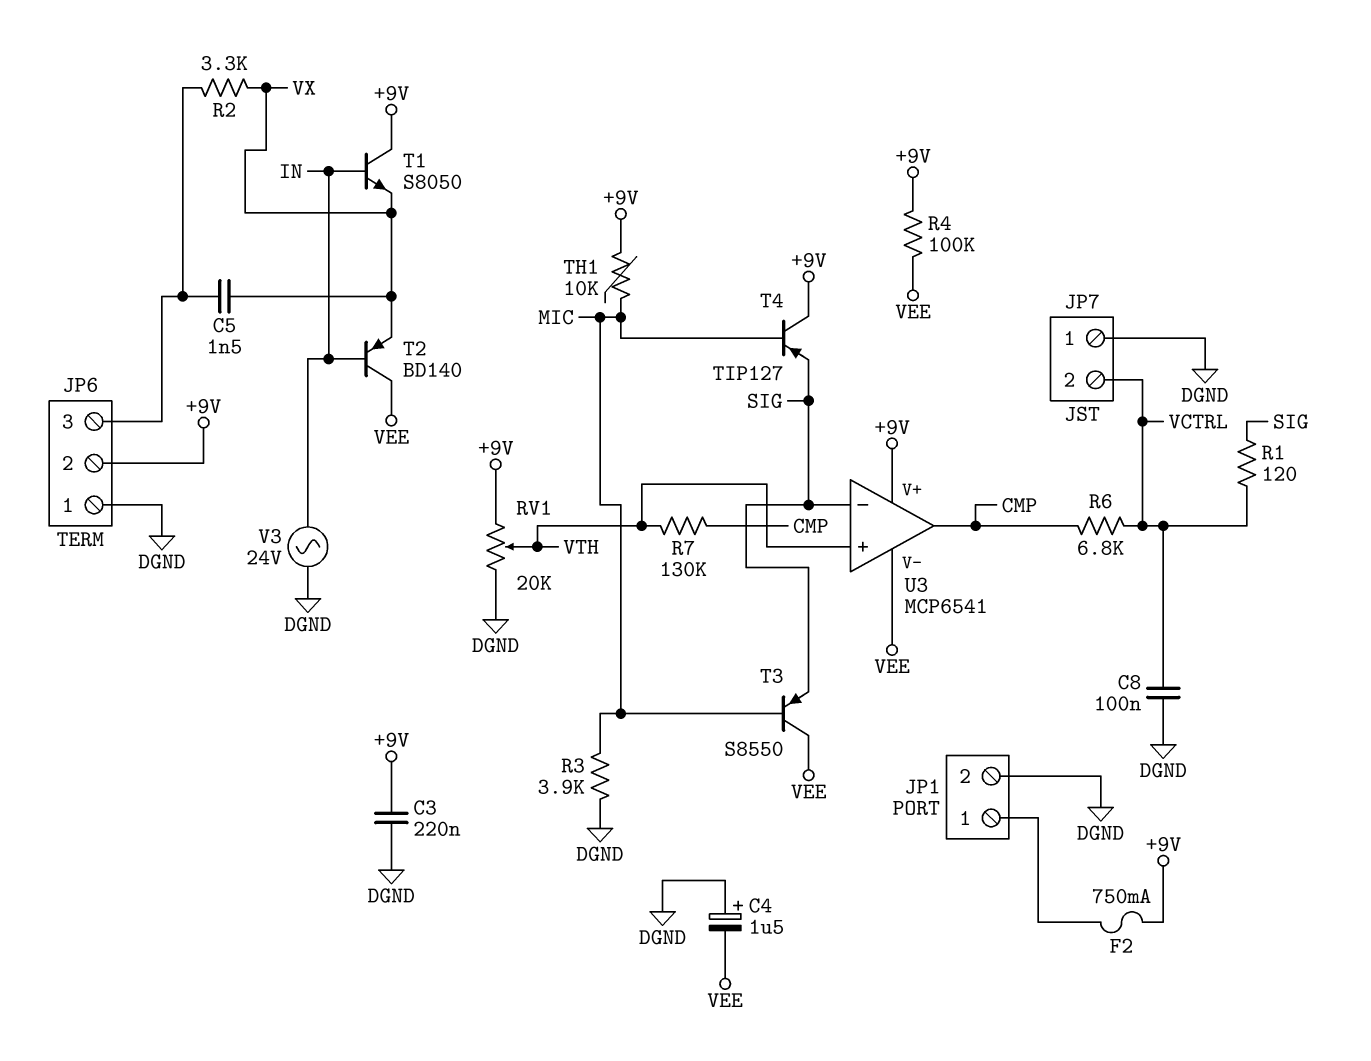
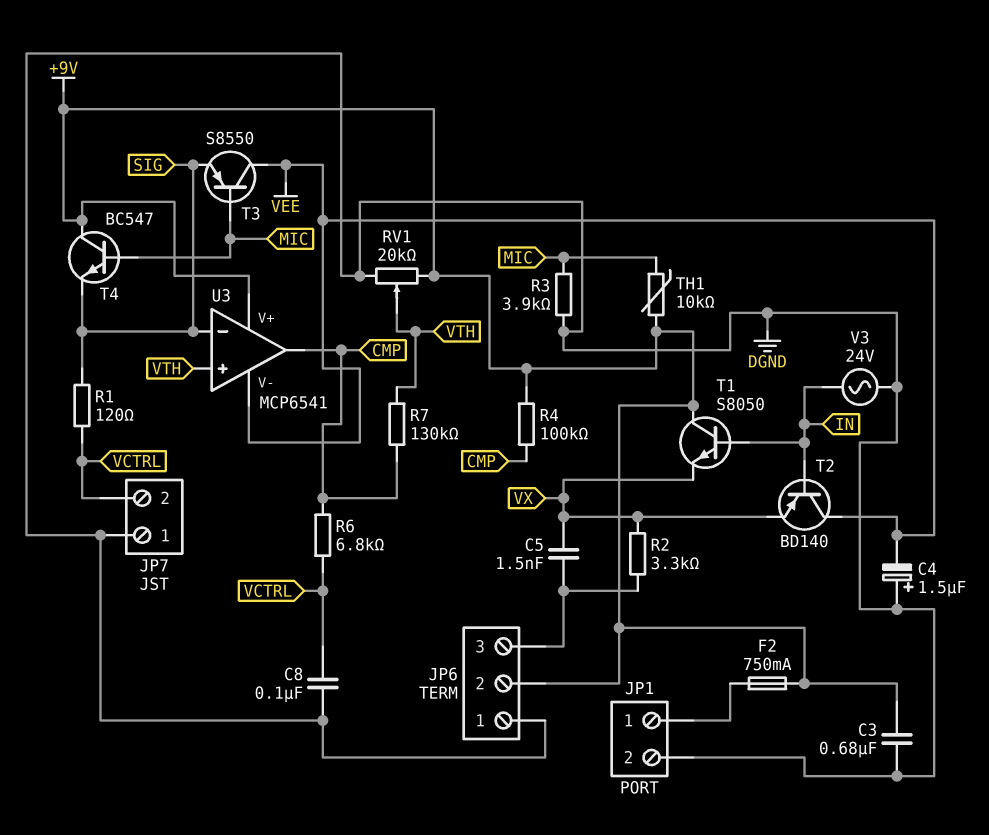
C3: 220nF (+9V, DGND) -> 680nF (+9V, DGND)
R4: 100k (+9V, VEE) -> 100k (+9V, CMP)
T4: PNP TIP127 (B MIC, C +9V, E SIG) -> NPN BC547 (B MIC, C +9V, E SIG)

